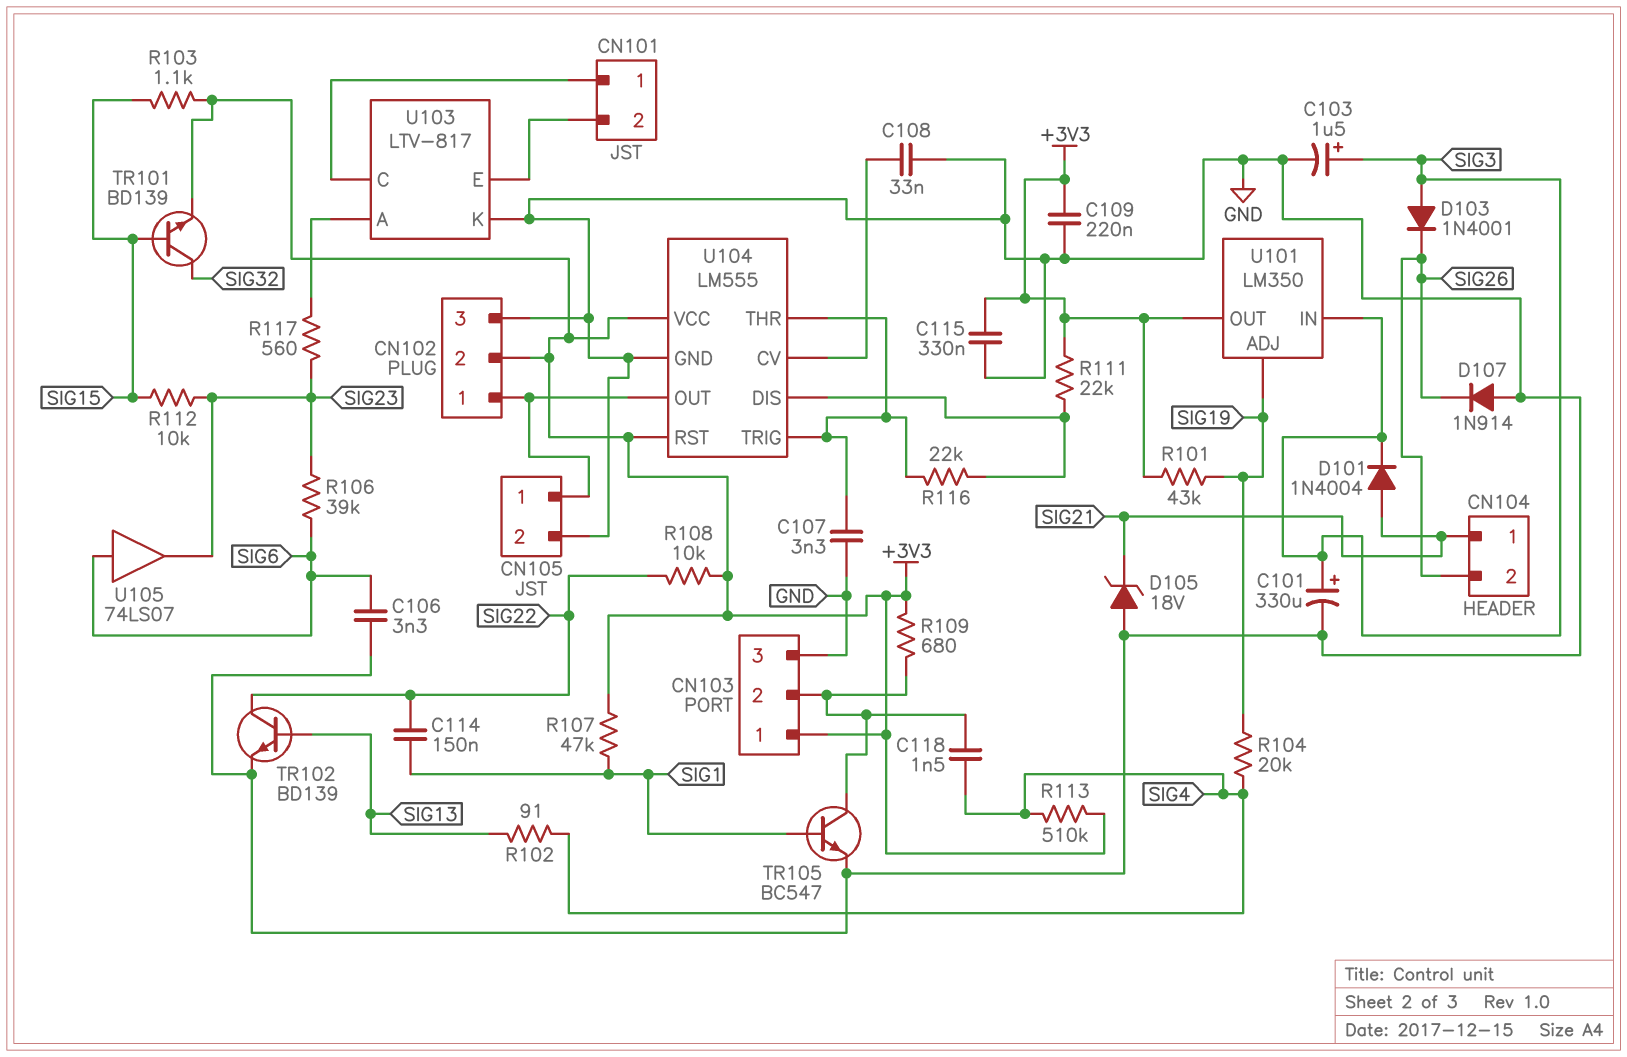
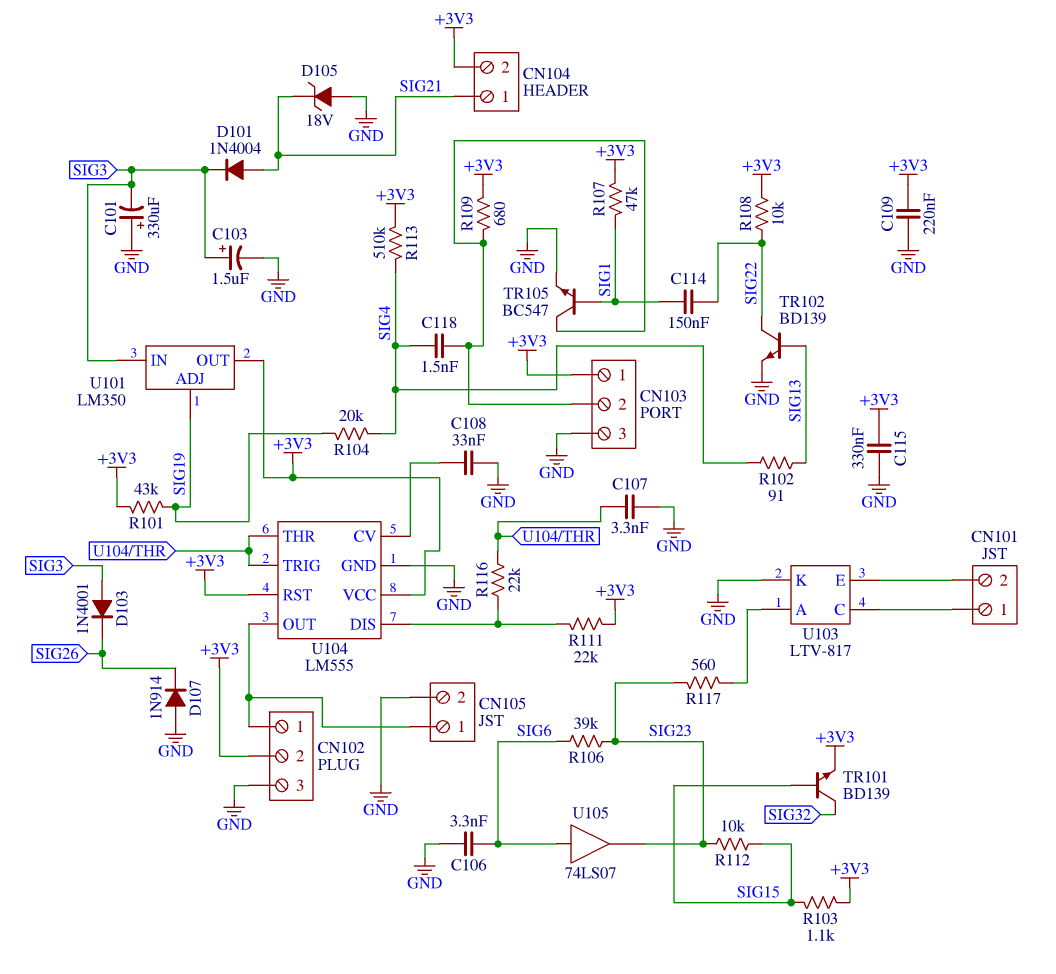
C101: 330uF (plus SIG3, minus GND) -> 330uF (plus GND, minus SIG3)
CN104 pin 2: SIG26 -> +3V3

